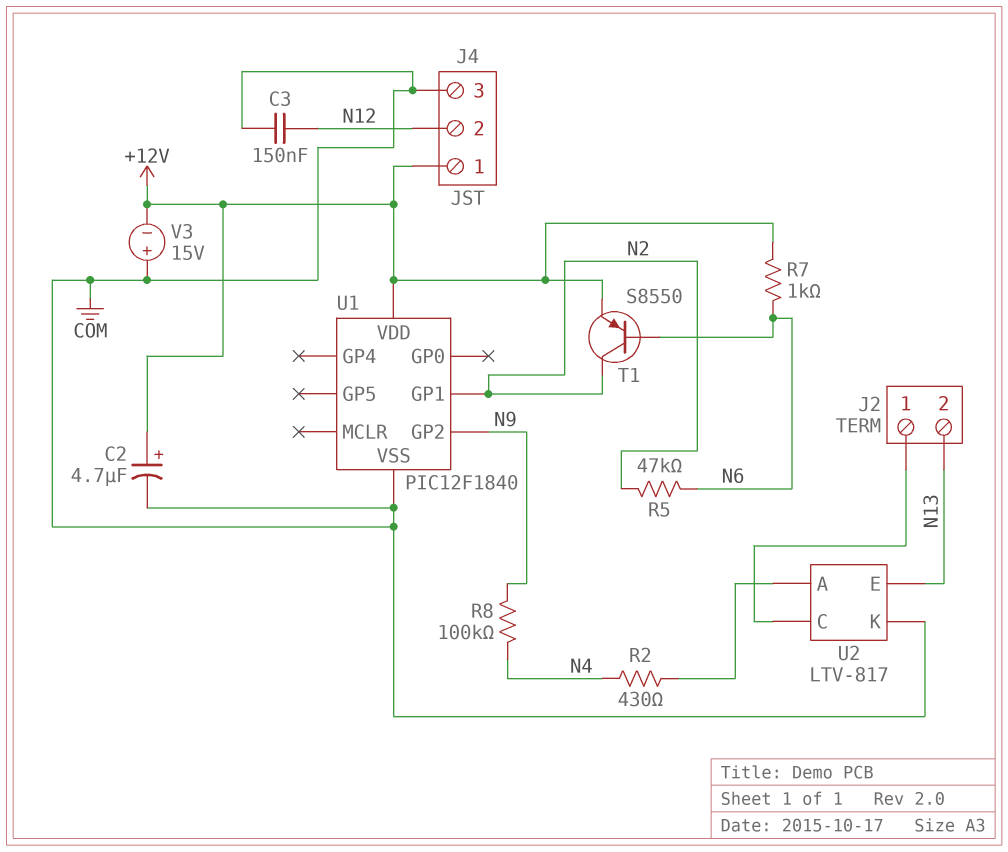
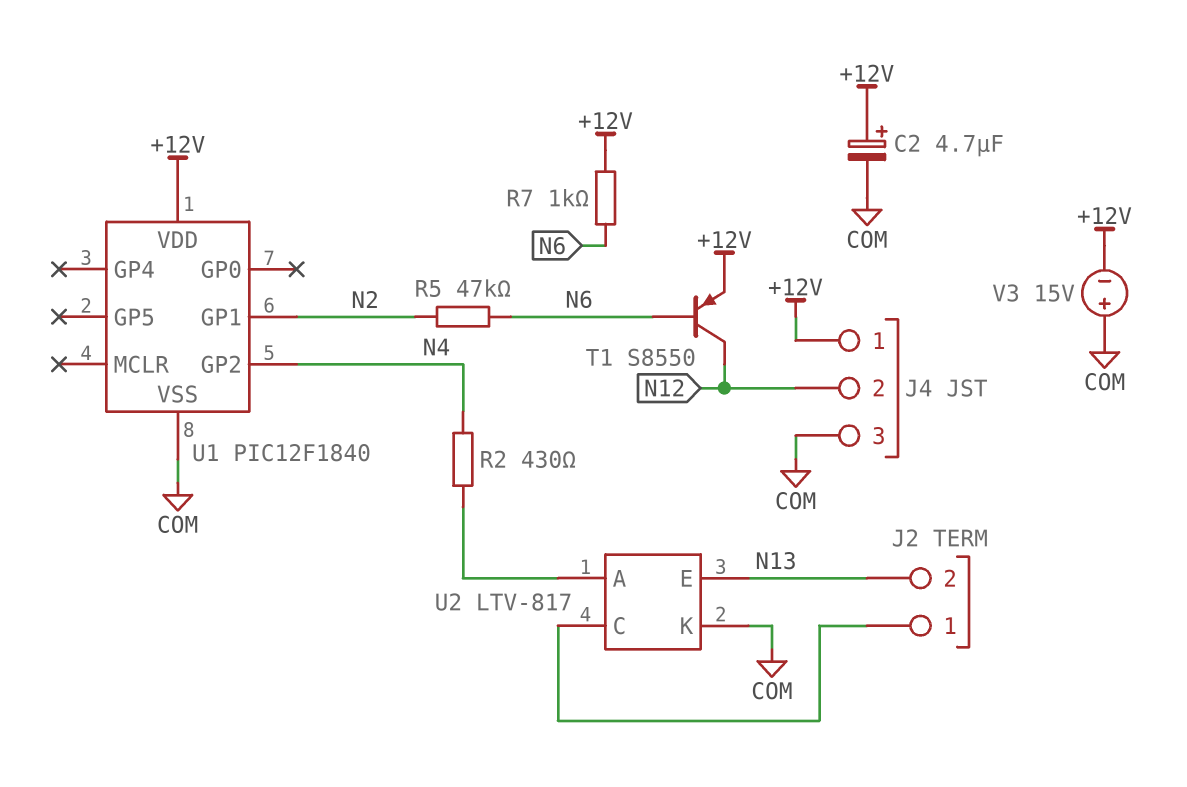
C3: 150nF (COM, N12) -> none
R8: 100k (N4, N9) -> none
T1: PNP S8550 (B N6, C N2, E +12V) -> PNP S8550 (B N6, C N12, E +12V)
U1 pin GP2: N9 -> N4

